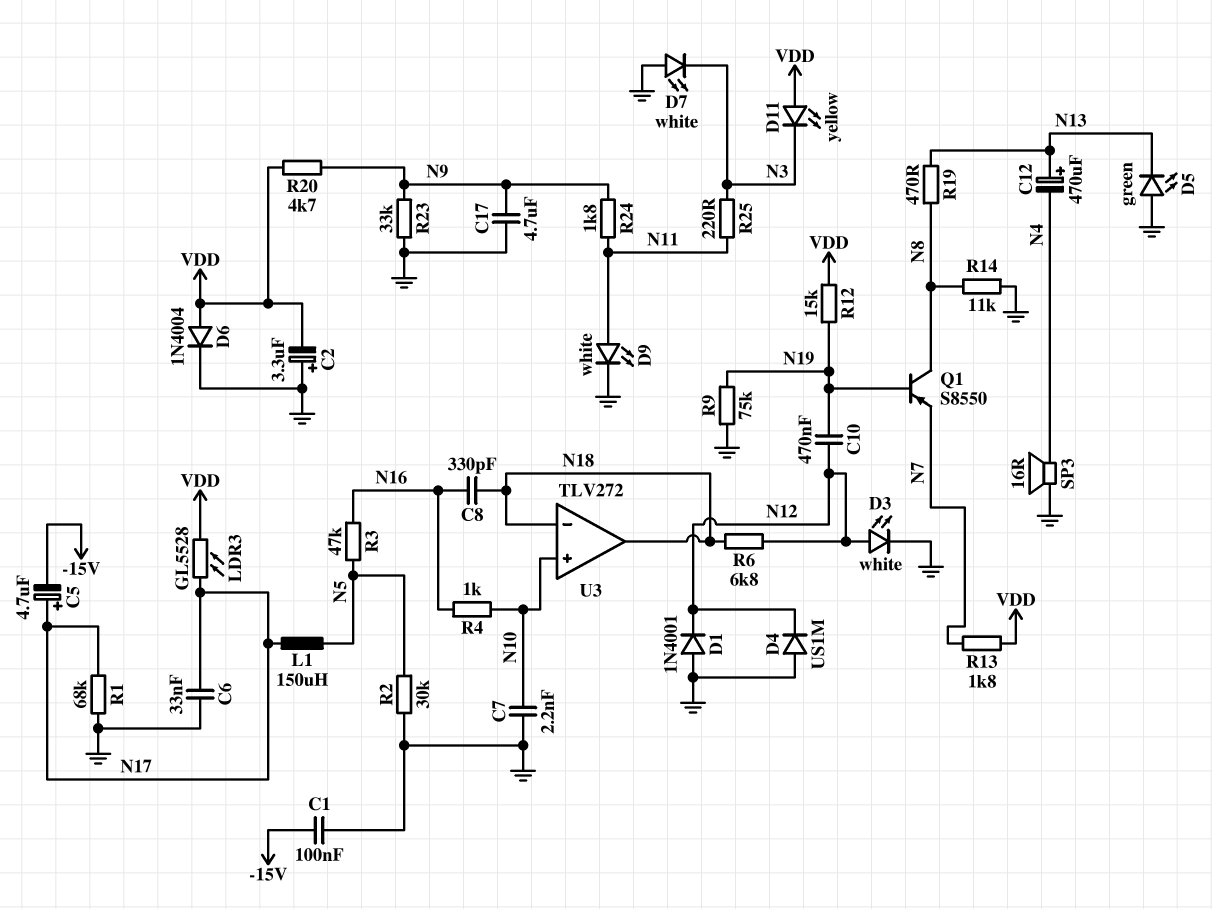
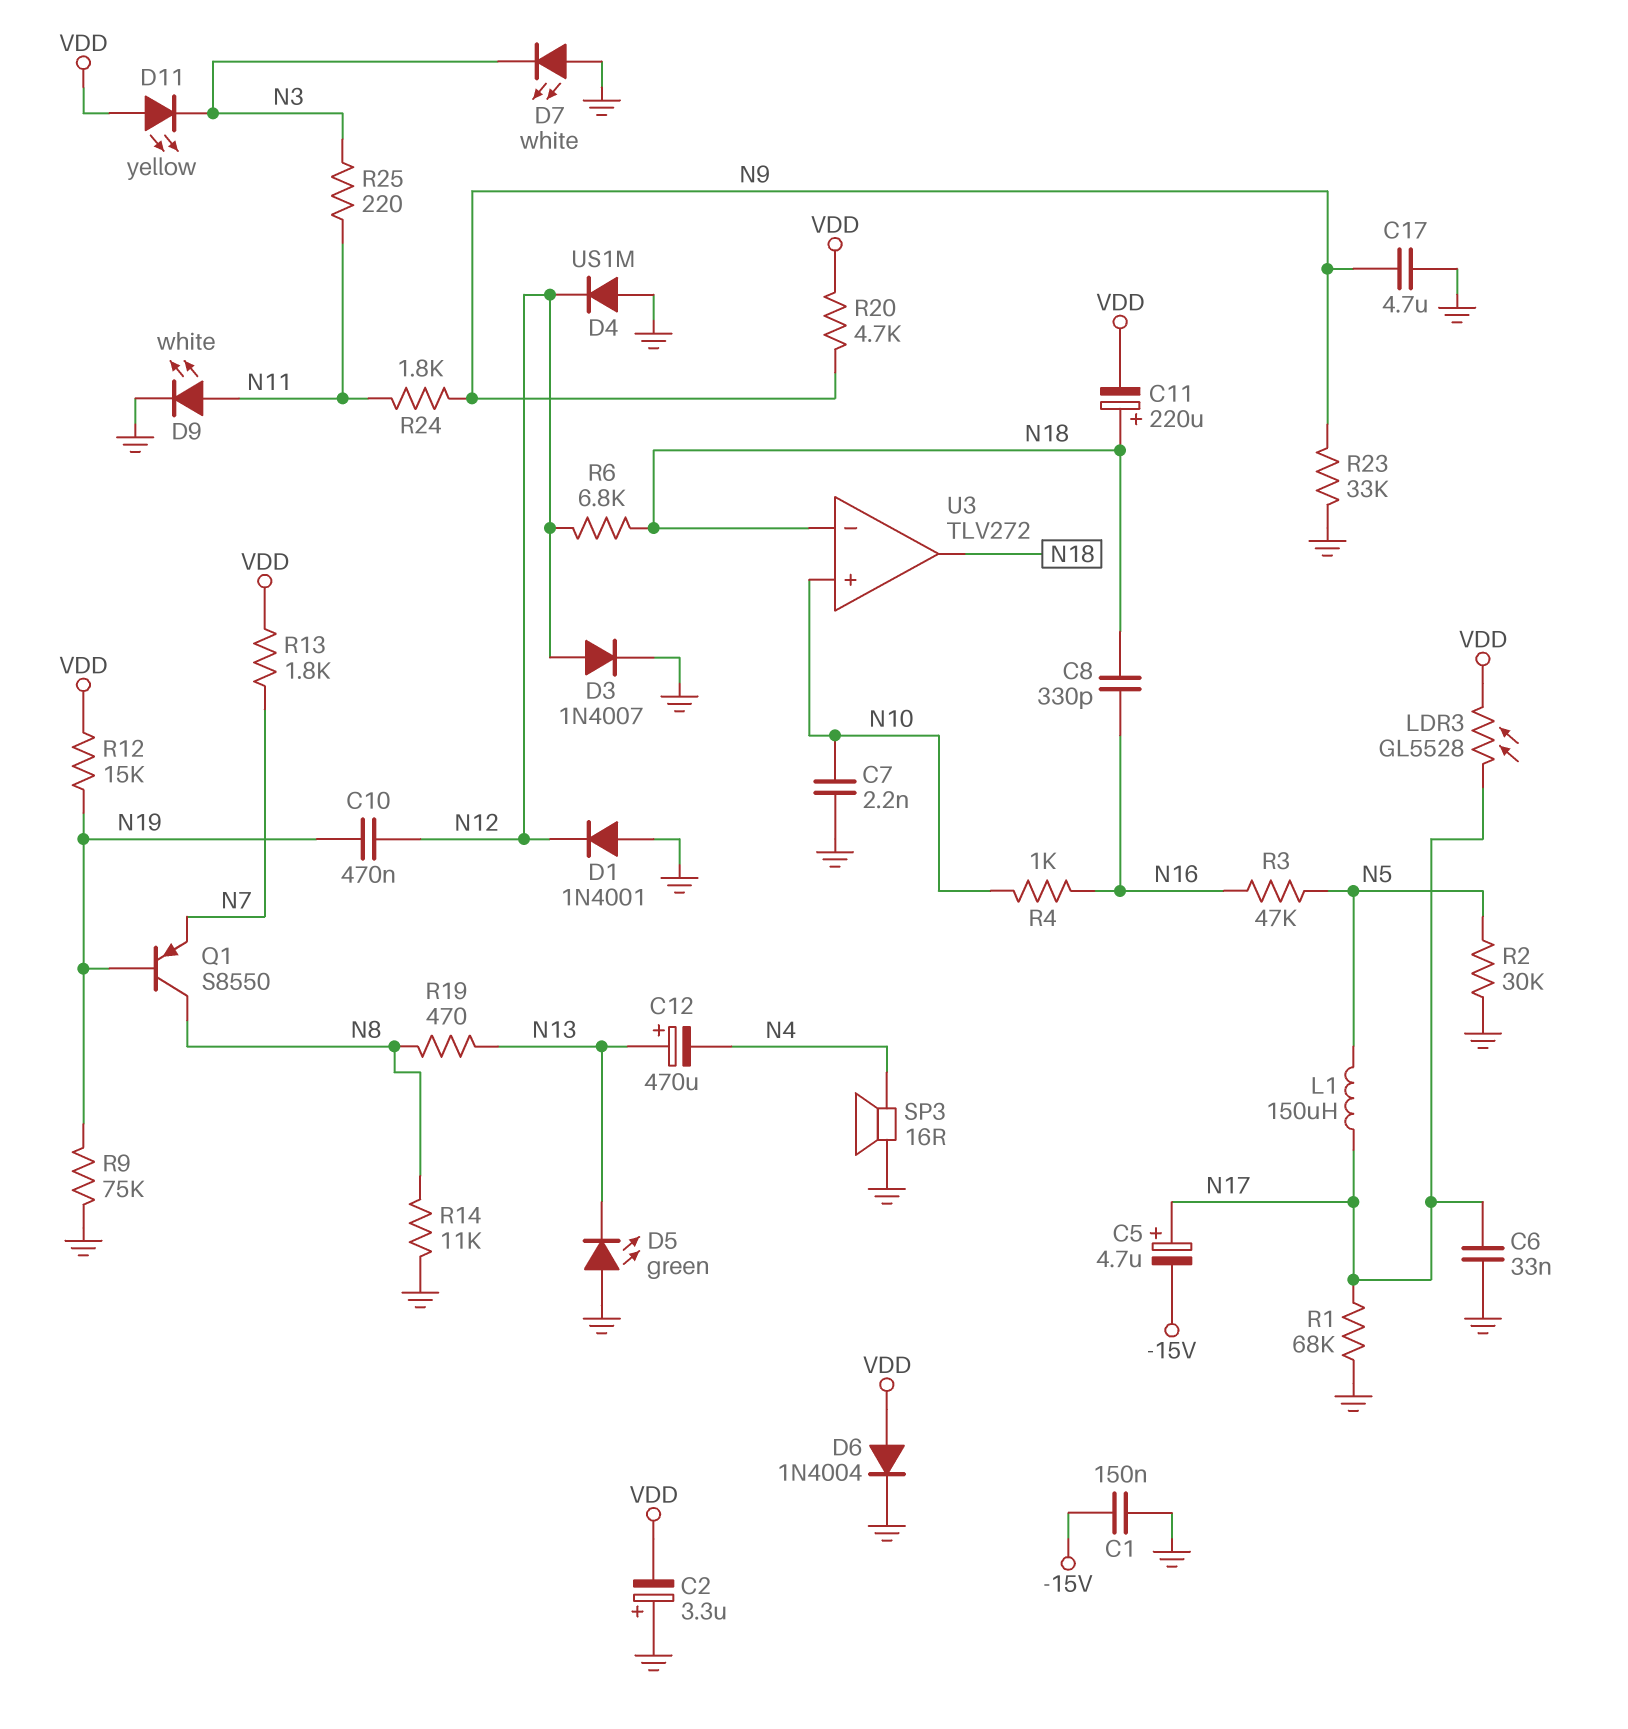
C1: 100nF (-15V, GND) -> 150nF (-15V, GND)
C11: none -> 220uF (plus N18, minus VDD)
D3: LED white (A N12, K GND) -> diode 1N4007 (A N12, K GND)

